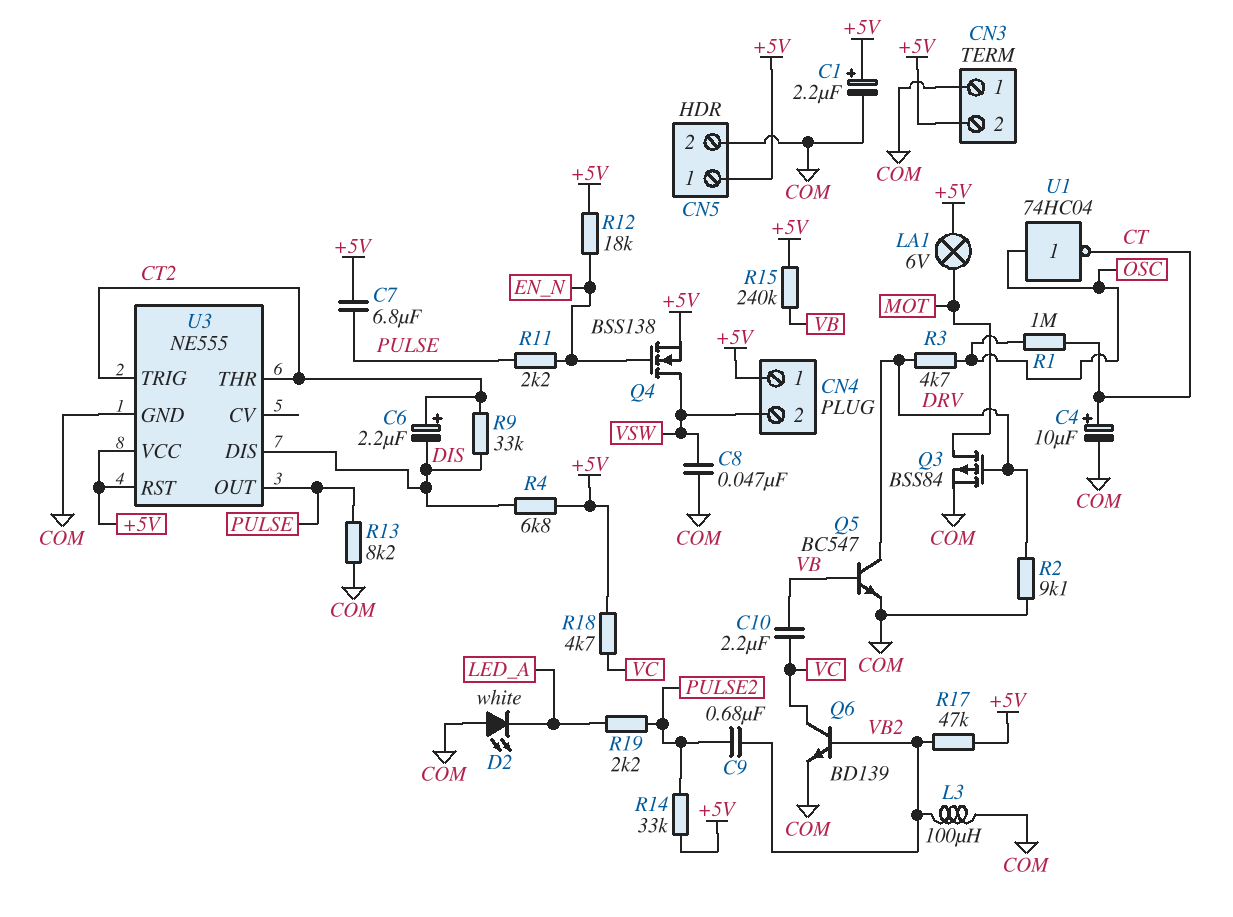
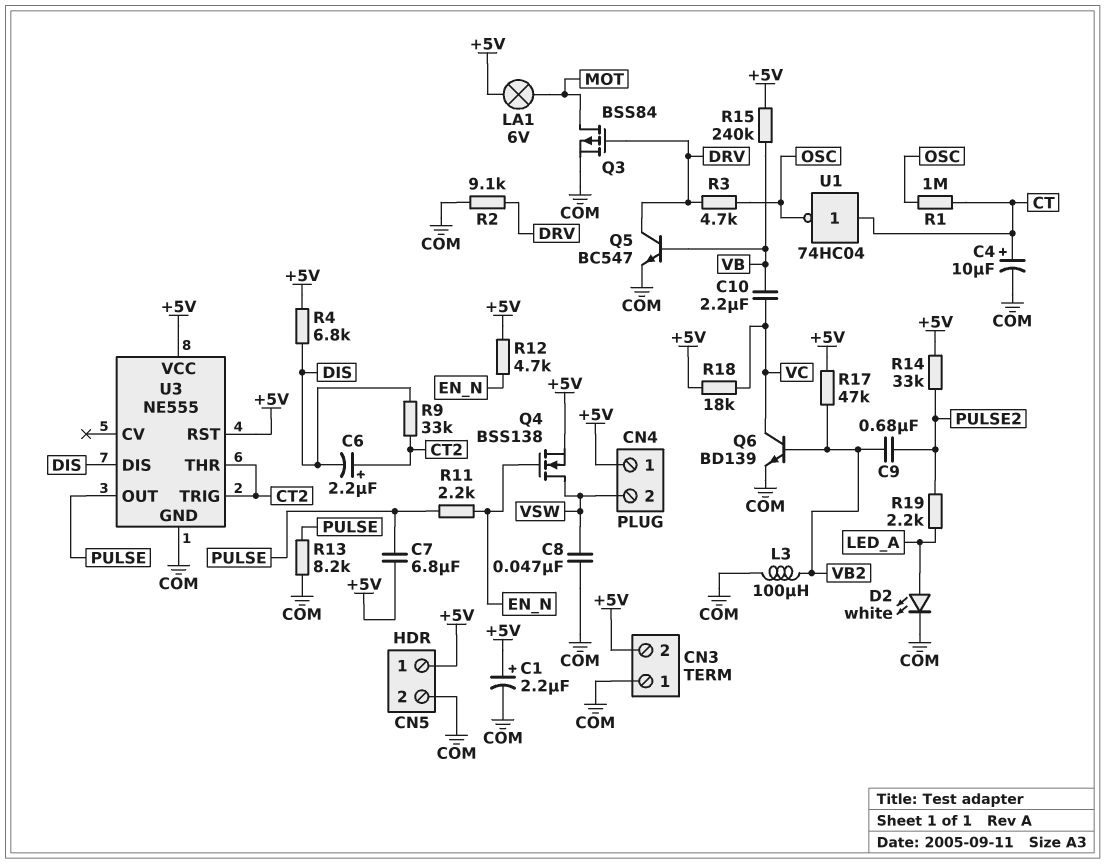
D2: LED white (A COM, K LED_A) -> LED white (A LED_A, K COM)
R12: 18k (+5V, EN_N) -> 4.7k (+5V, EN_N)
R18: 4.7k (+5V, VC) -> 18k (+5V, VC)
U1: NOT 74HC04 (in OSC, out CT) -> NOT 74HC04 (in CT, out OSC)

